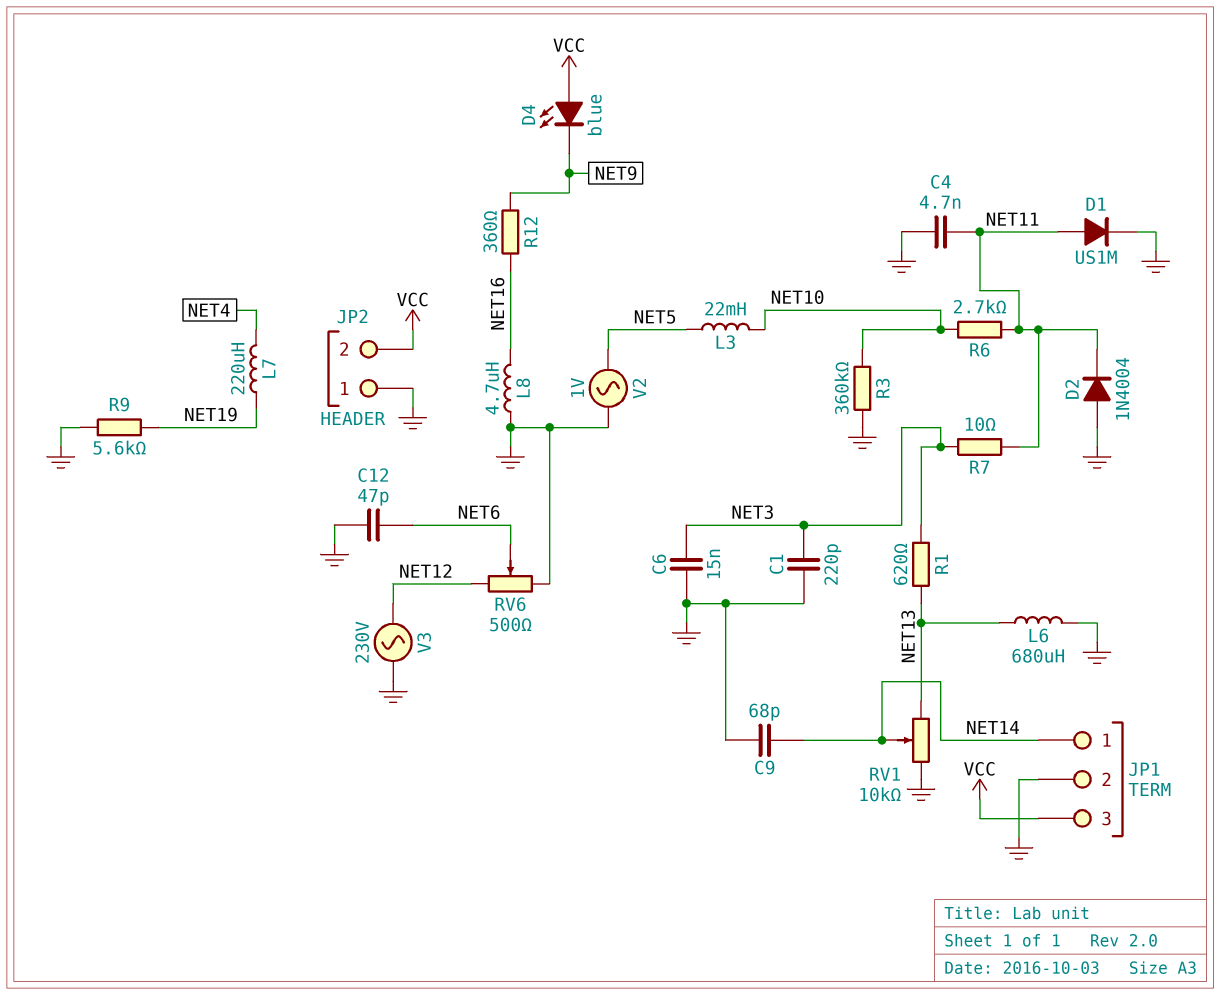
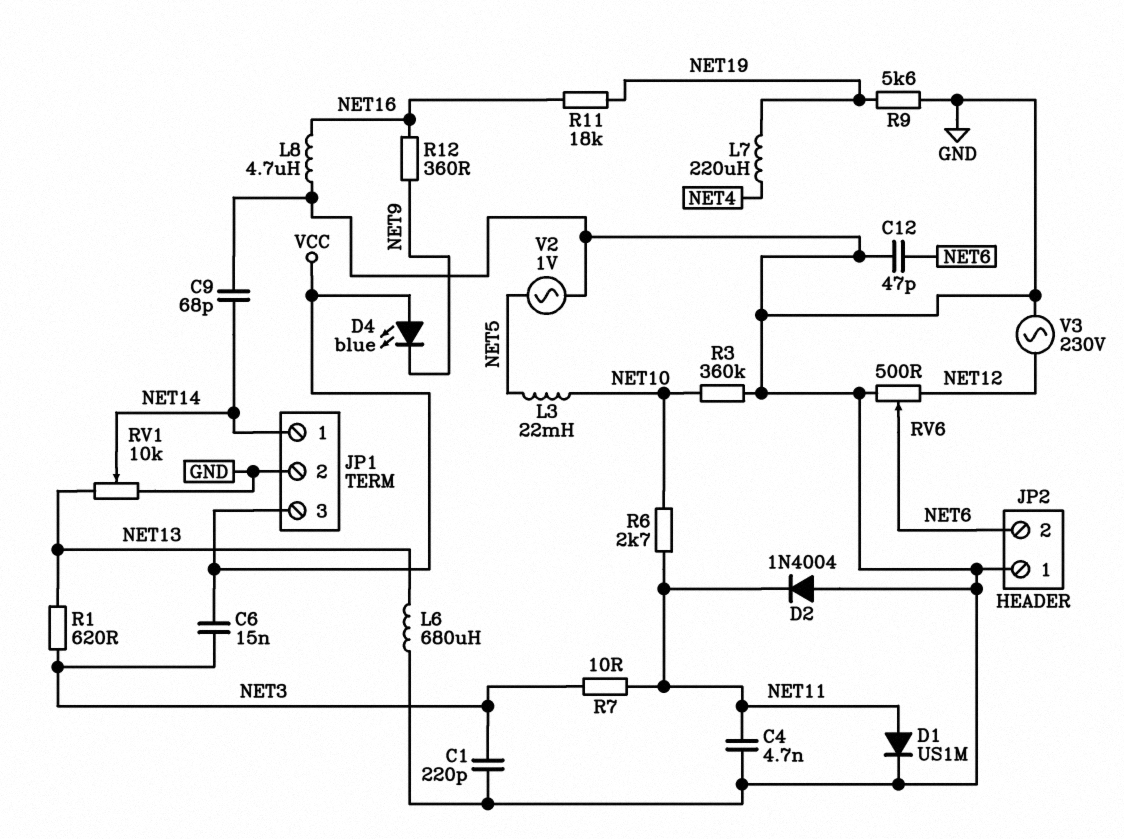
C6: 15nF (GND, NET3) -> 15nF (NET3, VCC)
JP2 pin 2: VCC -> NET6
R11: none -> 18k (NET16, NET19)

